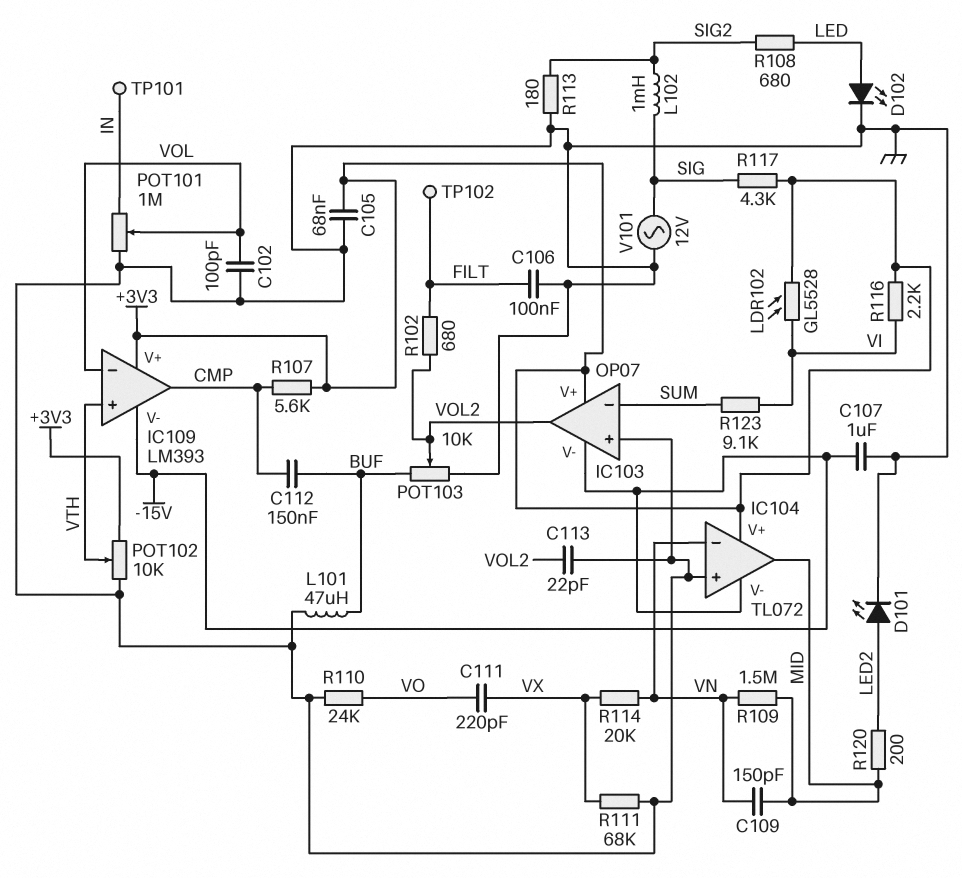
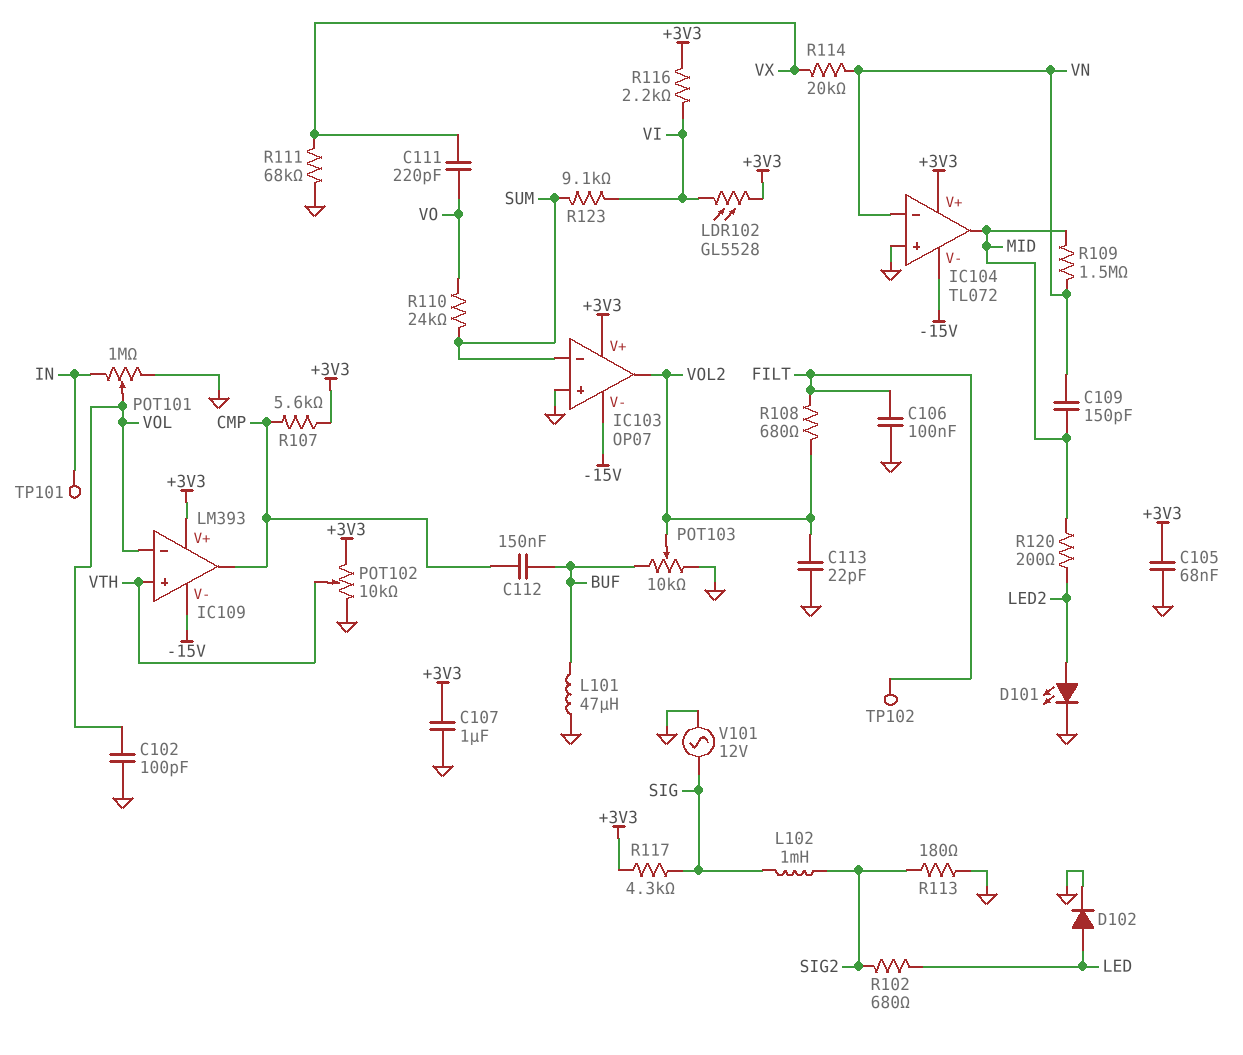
C107: 1uF (-15V, GND) -> 1uF (+3V3, GND)
D102: LED (A LED, K GND) -> diode (A LED, K GND)
R102: 680 (FILT, VOL2) -> 680 (LED, SIG2)
R108: 680 (LED, SIG2) -> 680 (FILT, VOL2)
R110: 24k (GND, VO) -> 24k (SUM, VO)

